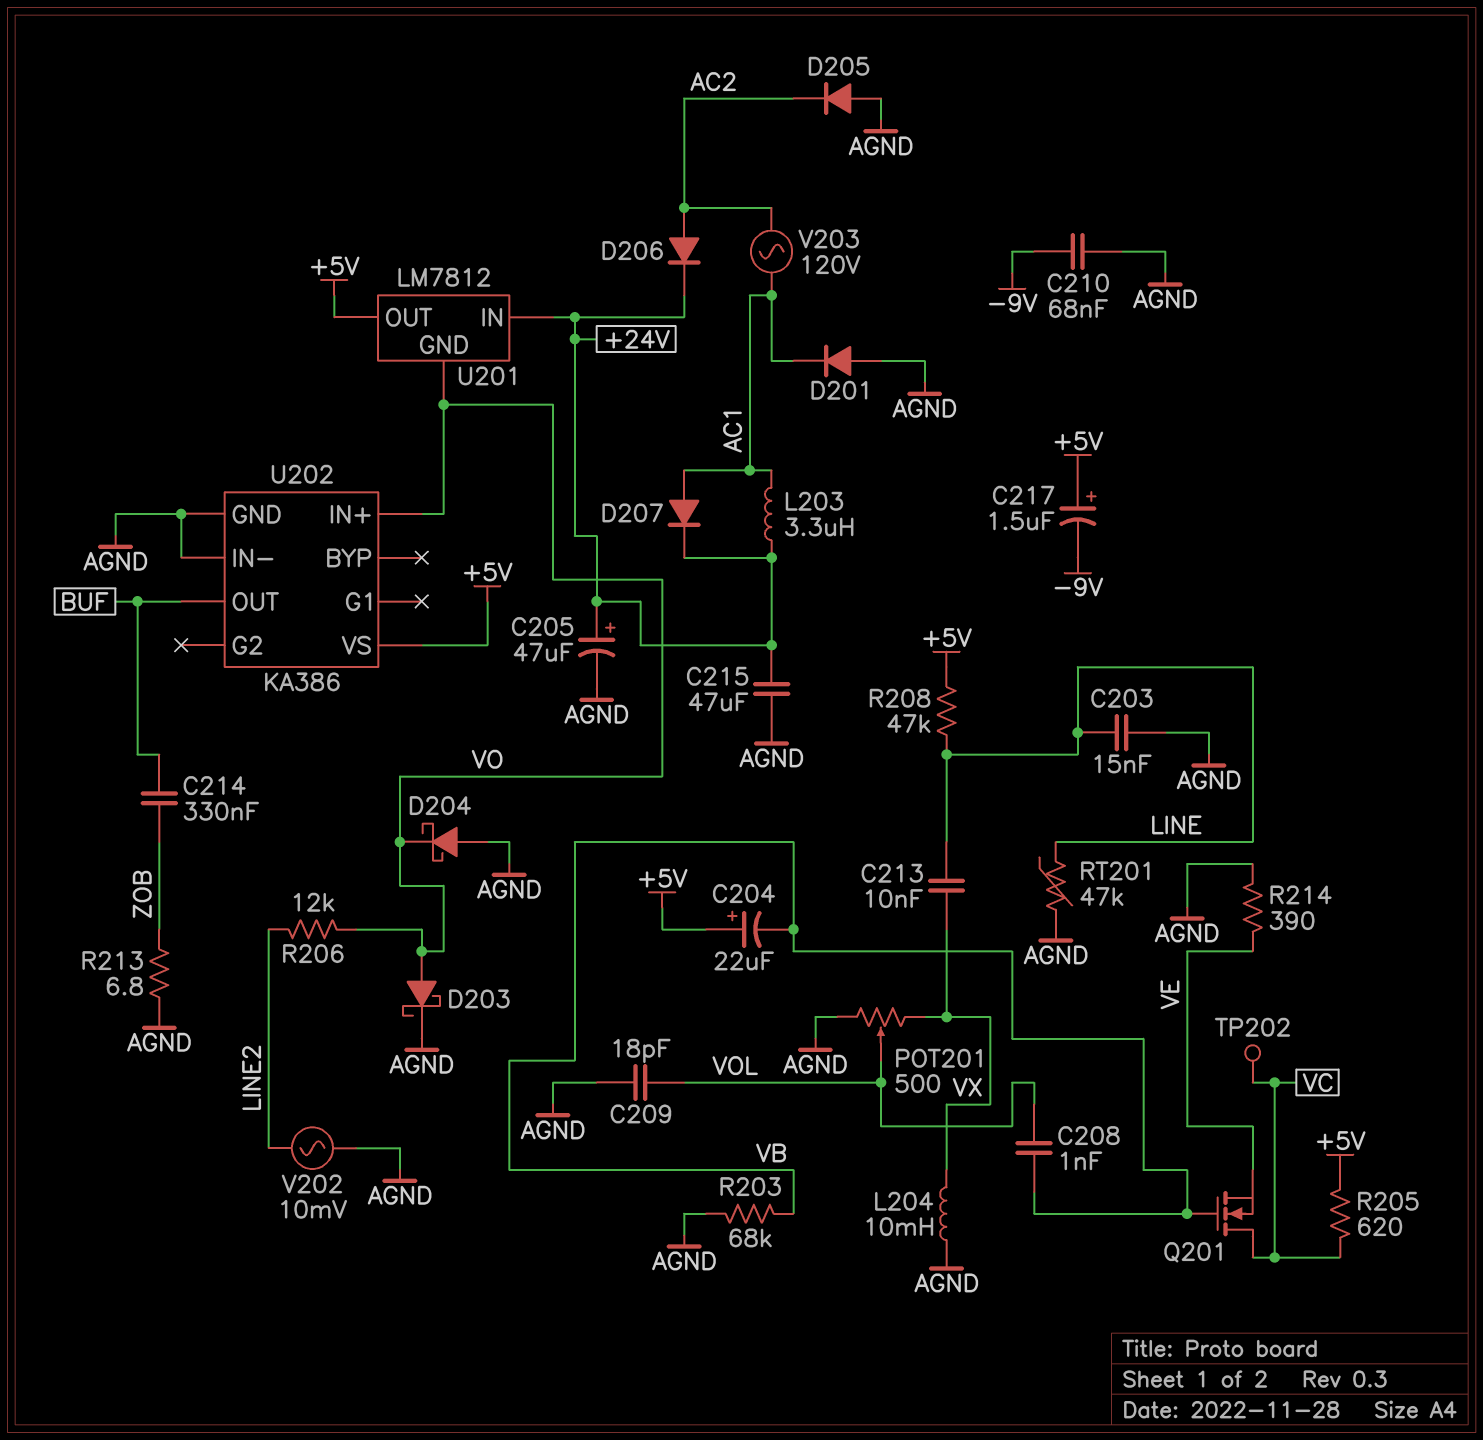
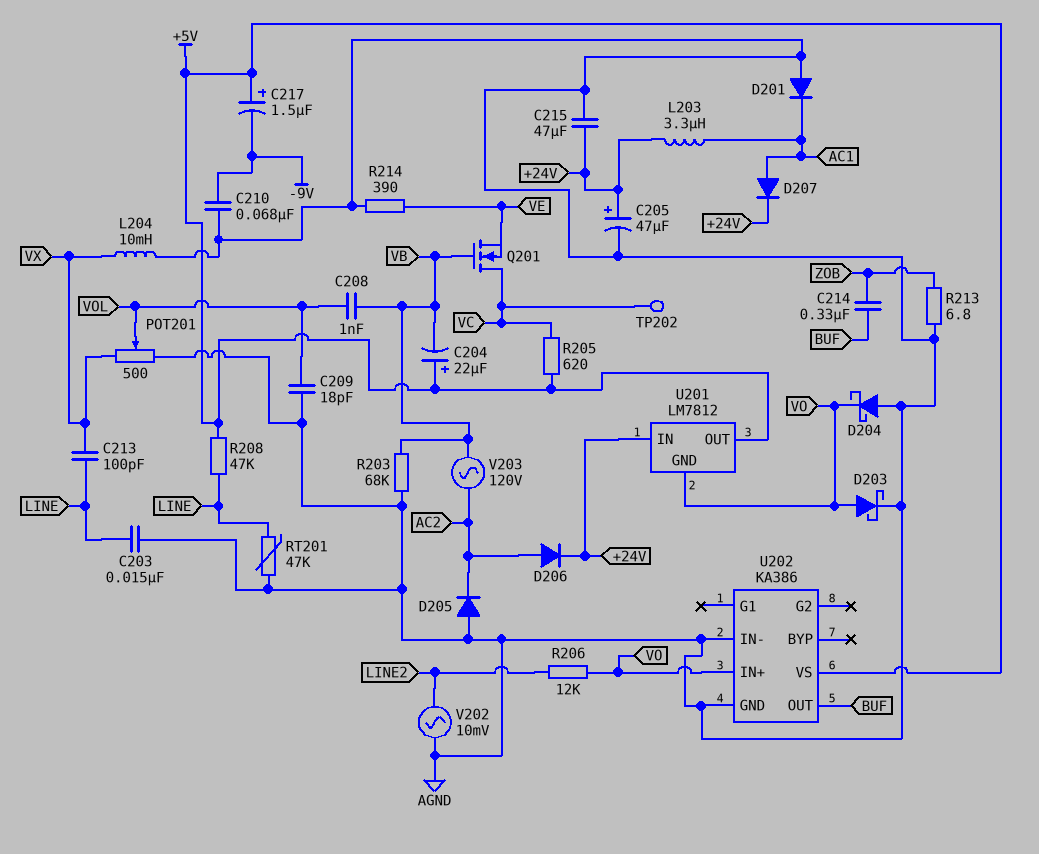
C213: 10nF (LINE, VX) -> 100pF (LINE, VX)
V203: AC 120V (AC1, AC2) -> AC 120V (AC2, VB)

